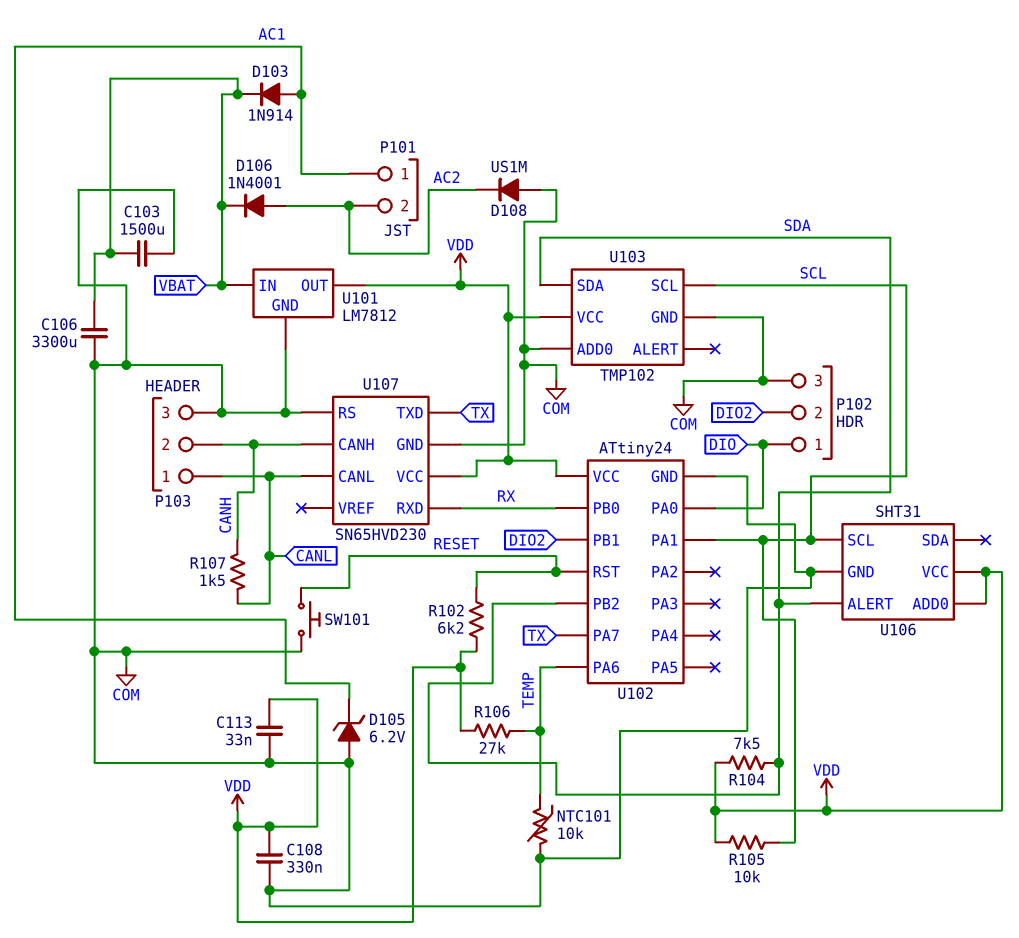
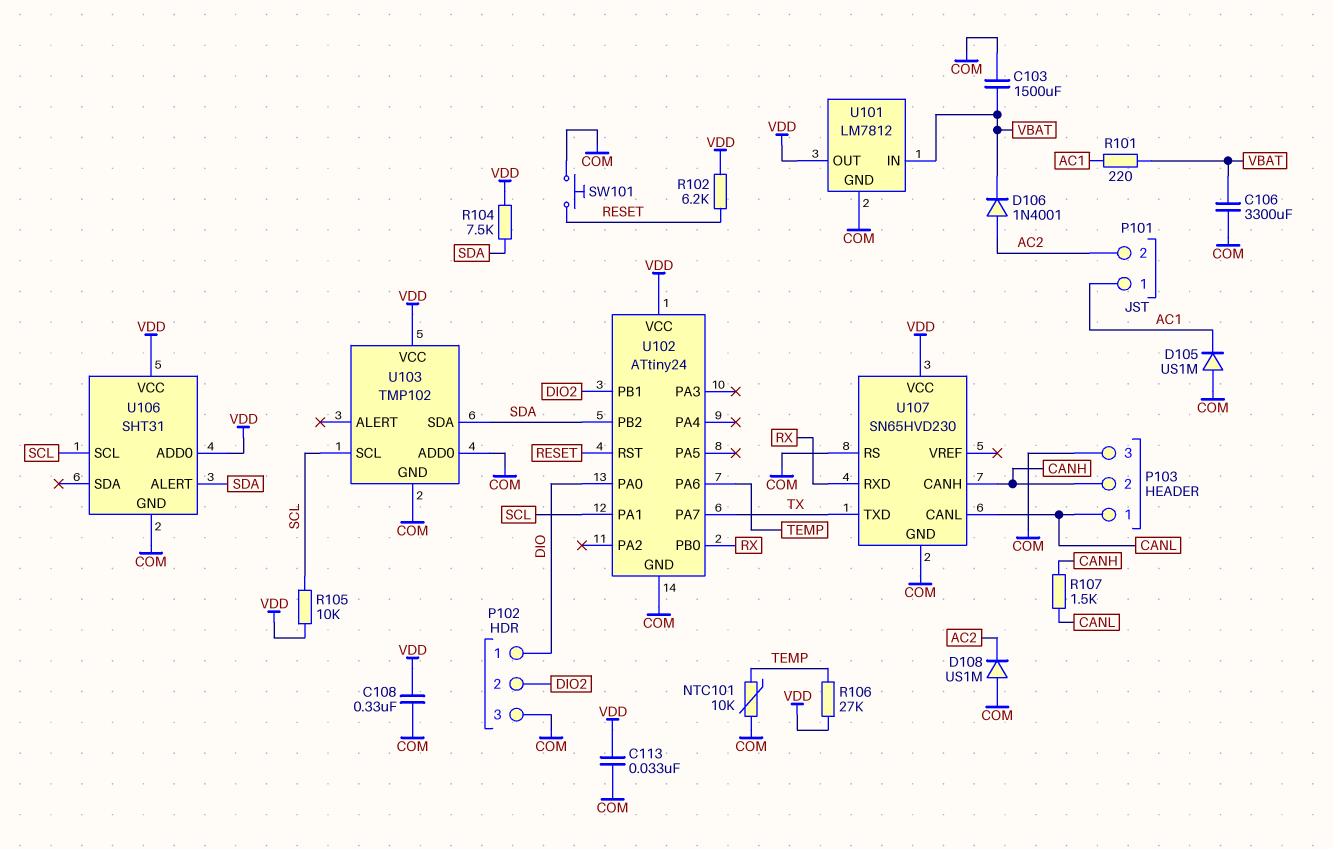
D103: diode 1N914 (A AC1, K VBAT) -> none
D105: zener 6.2V (A COM, K AC1) -> diode US1M (A COM, K AC1)
R101: none -> 220 (AC1, VBAT)

